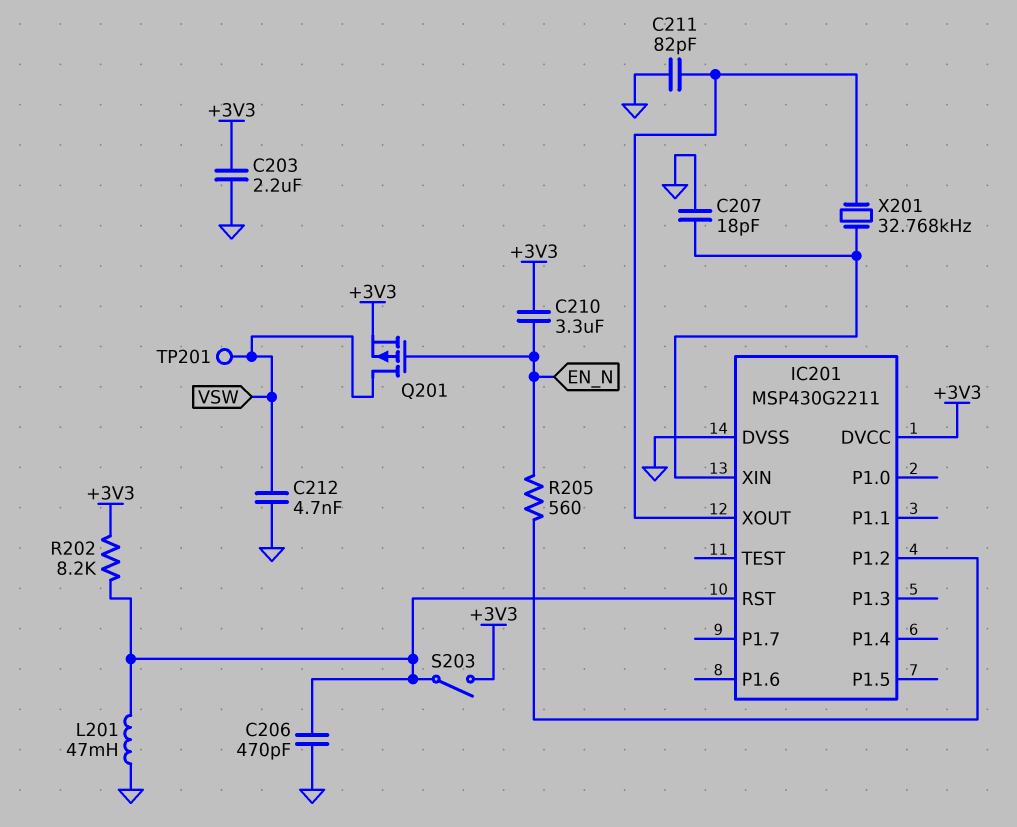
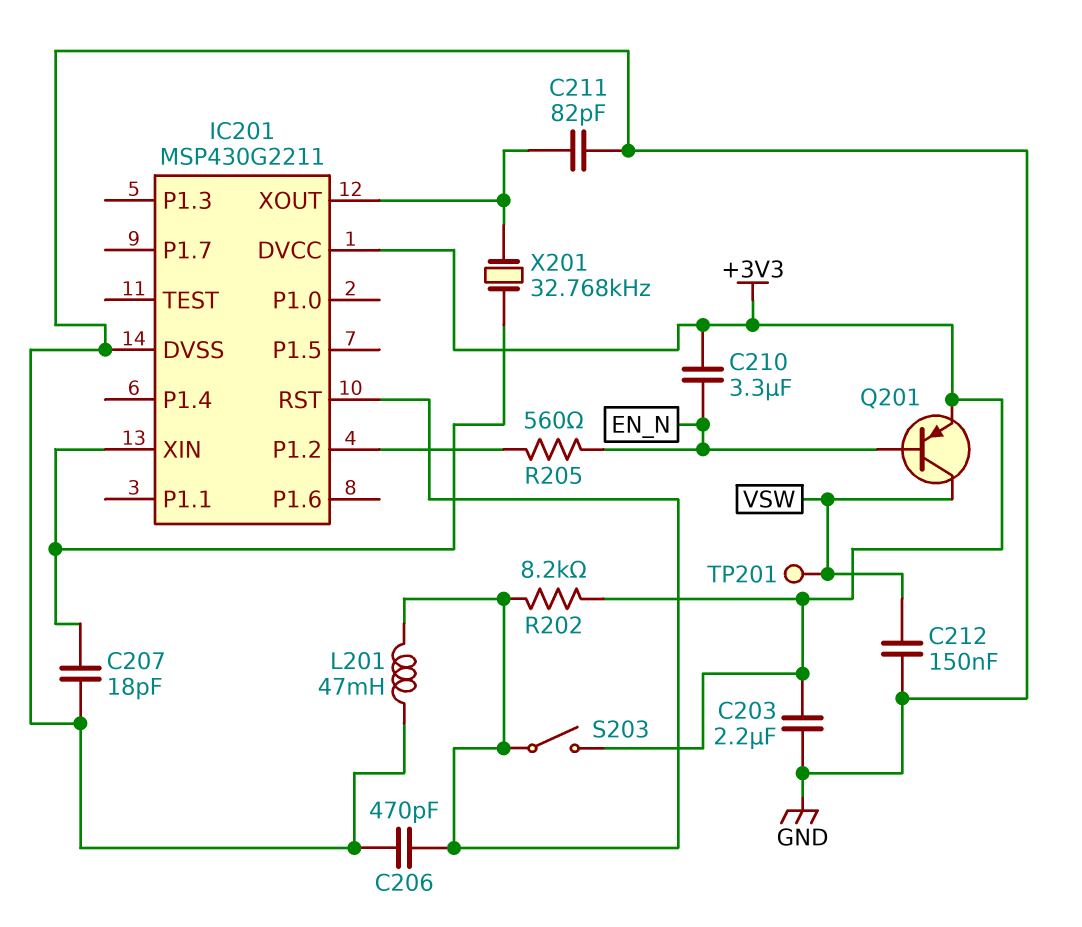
C212: 4.7nF (GND, VSW) -> 150nF (GND, VSW)
Q201: PMOS (G EN_N, D VSW, S +3V3) -> PNP (B EN_N, C VSW, E +3V3)

